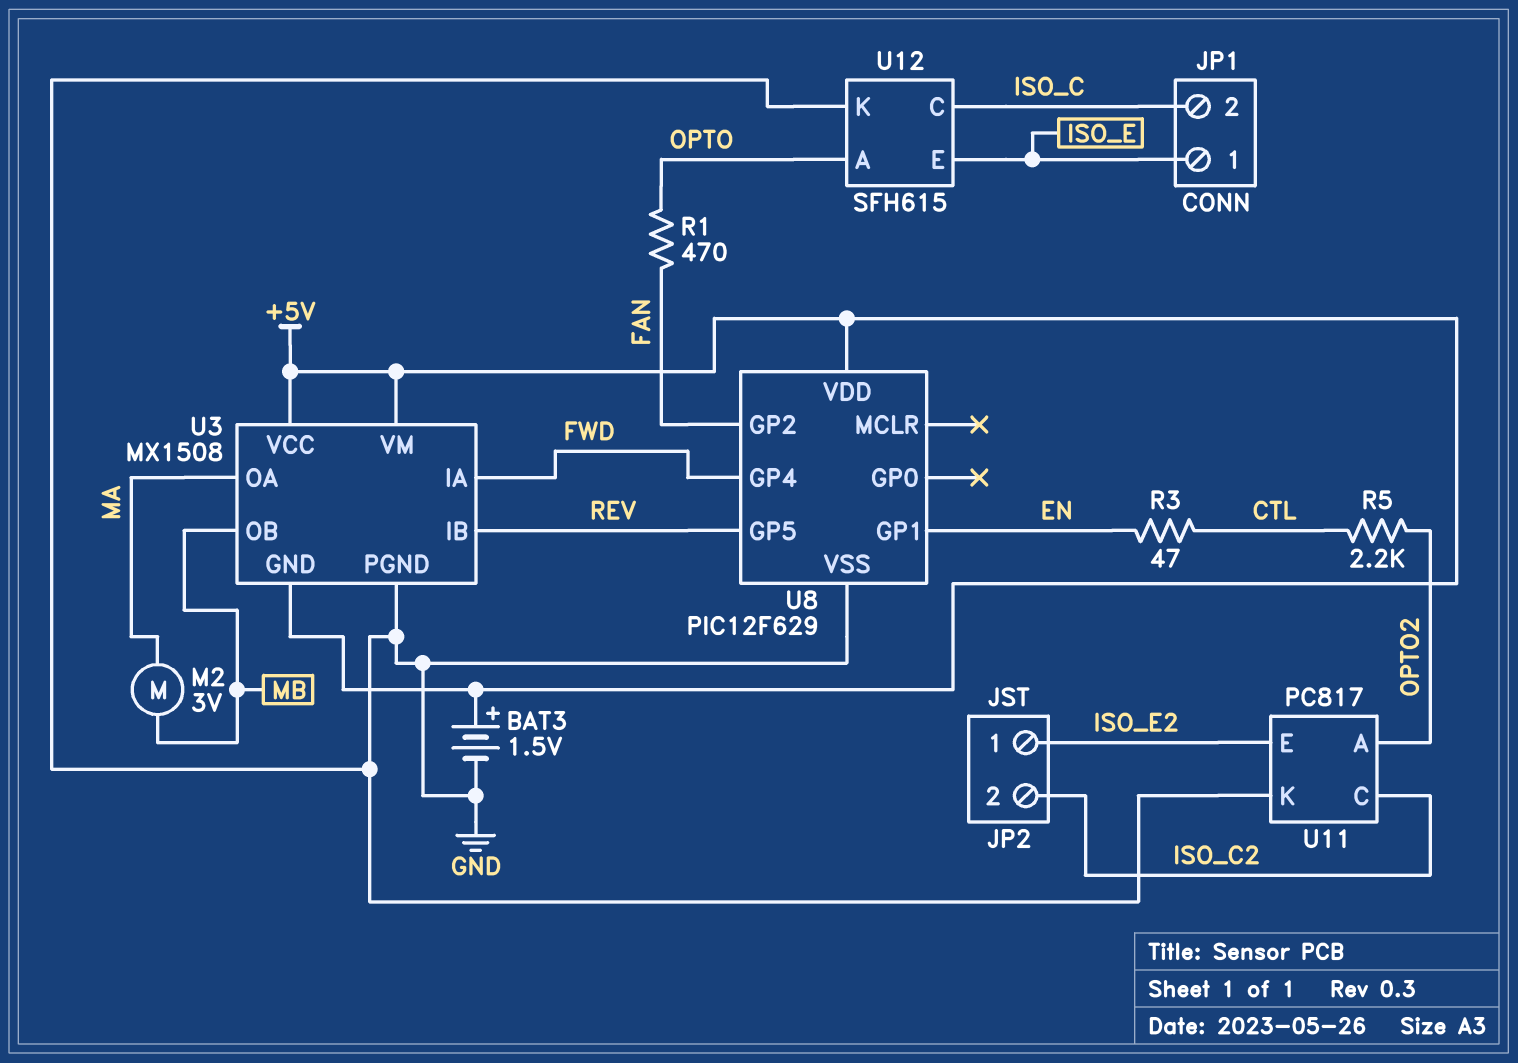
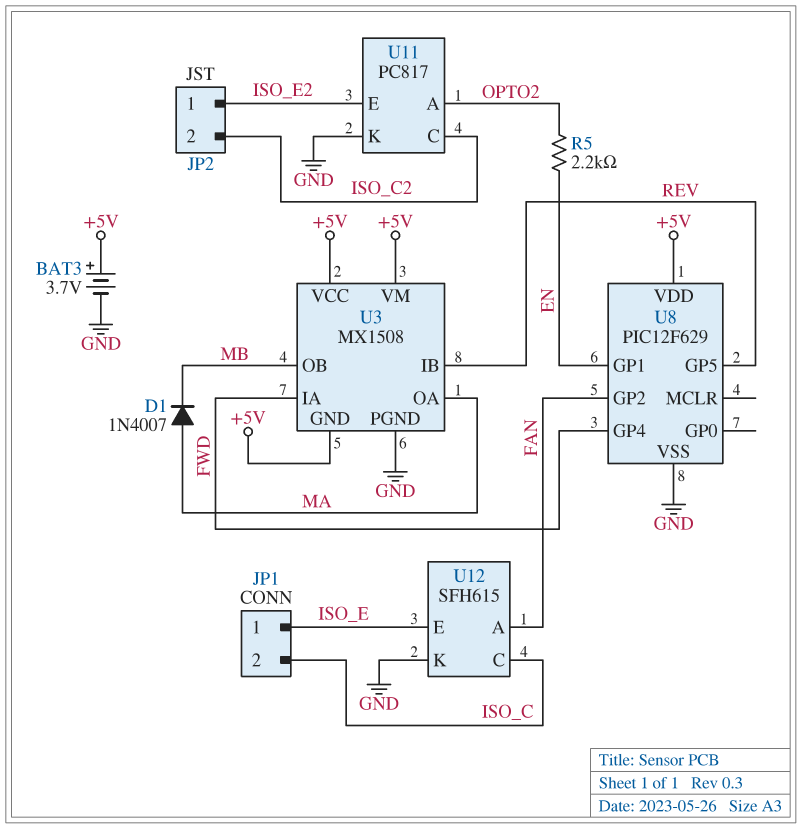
BAT3: 1.5V (plus +5V, minus GND) -> 3.7V (plus +5V, minus GND)
D1: none -> diode 1N4007 (A MA, K MB)
M2: motor 3V (MA, MB) -> none
R1: 470 (FAN, OPTO) -> none
R3: 47 (CTL, EN) -> none
R5: 2.2k (CTL, OPTO2) -> 2.2k (EN, OPTO2)
U12 pin A: OPTO -> FAN

